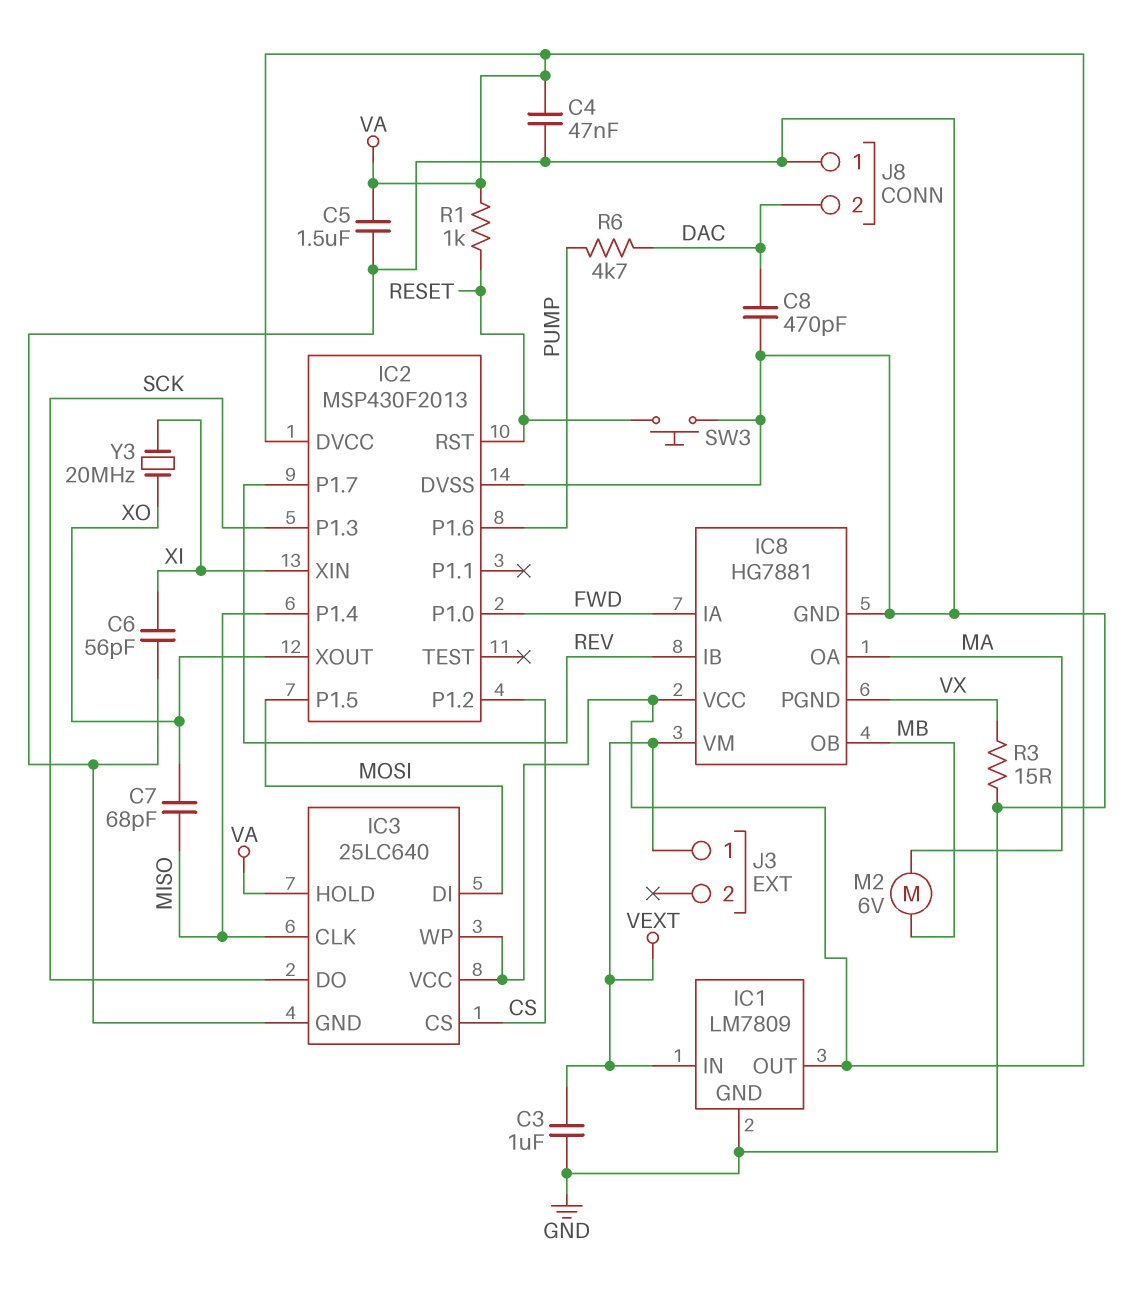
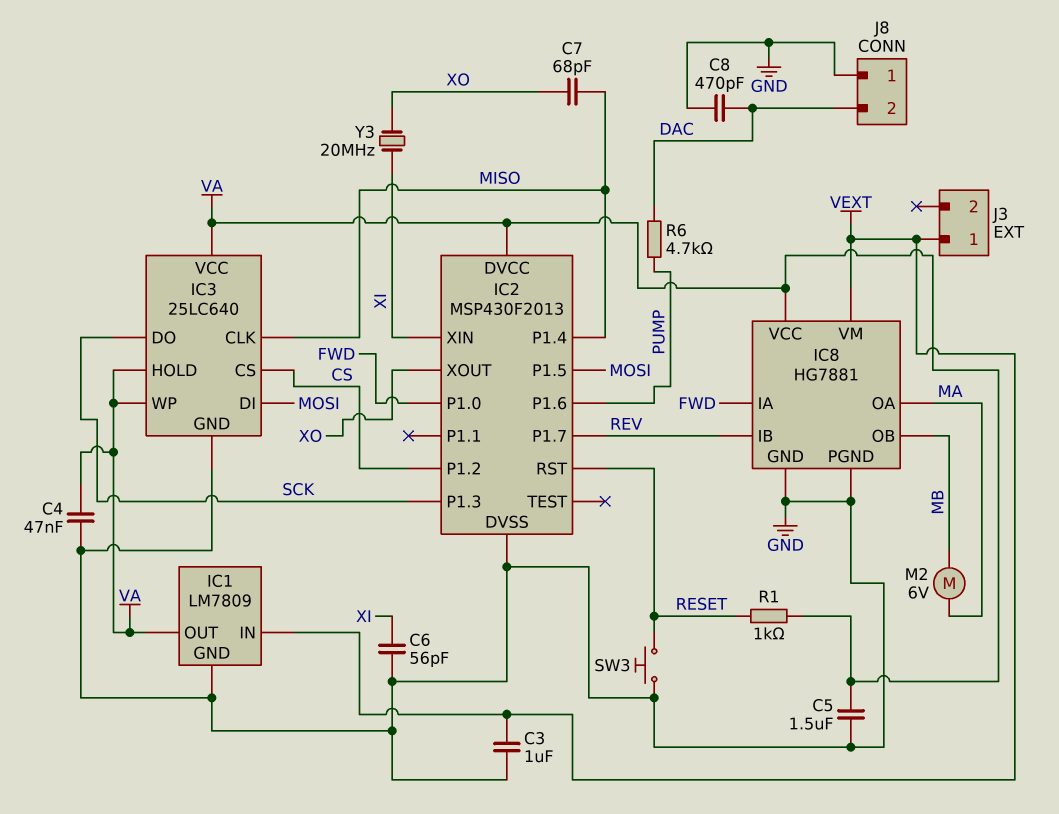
IC8 pin PGND: VX -> GND
R3: 15 (GND, VX) -> none

